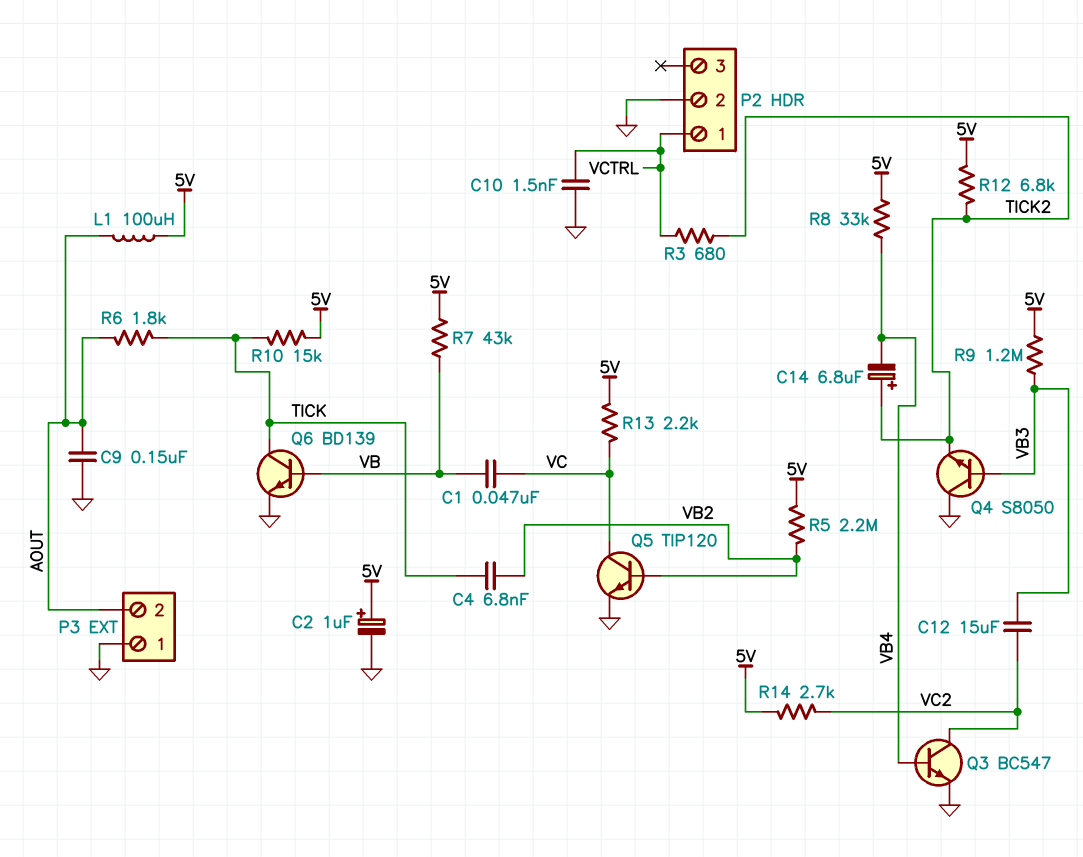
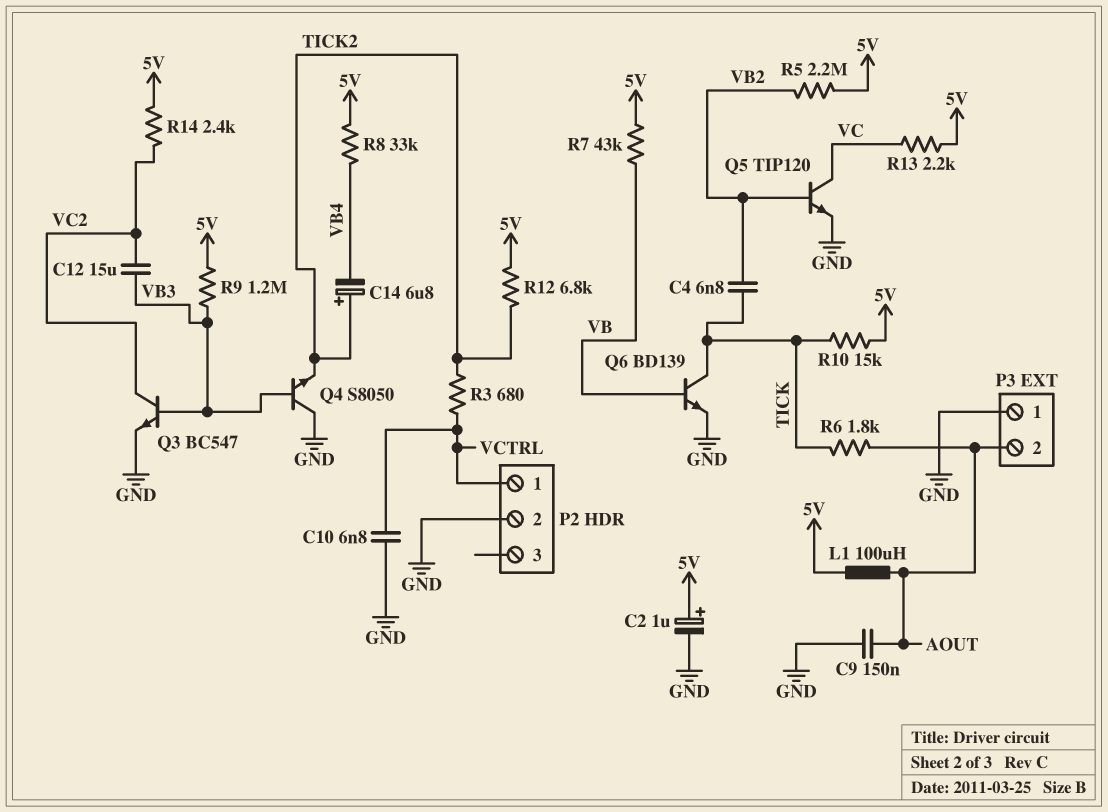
C1: 47nF (VB, VC) -> none
C10: 1.5nF (GND, VCTRL) -> 6.8nF (GND, VCTRL)
Q3: NPN BC547 (B VB4, C VC2, E GND) -> NPN BC547 (B VB3, C VC2, E GND)
R14: 2.7k (5V, VC2) -> 2.4k (5V, VC2)

